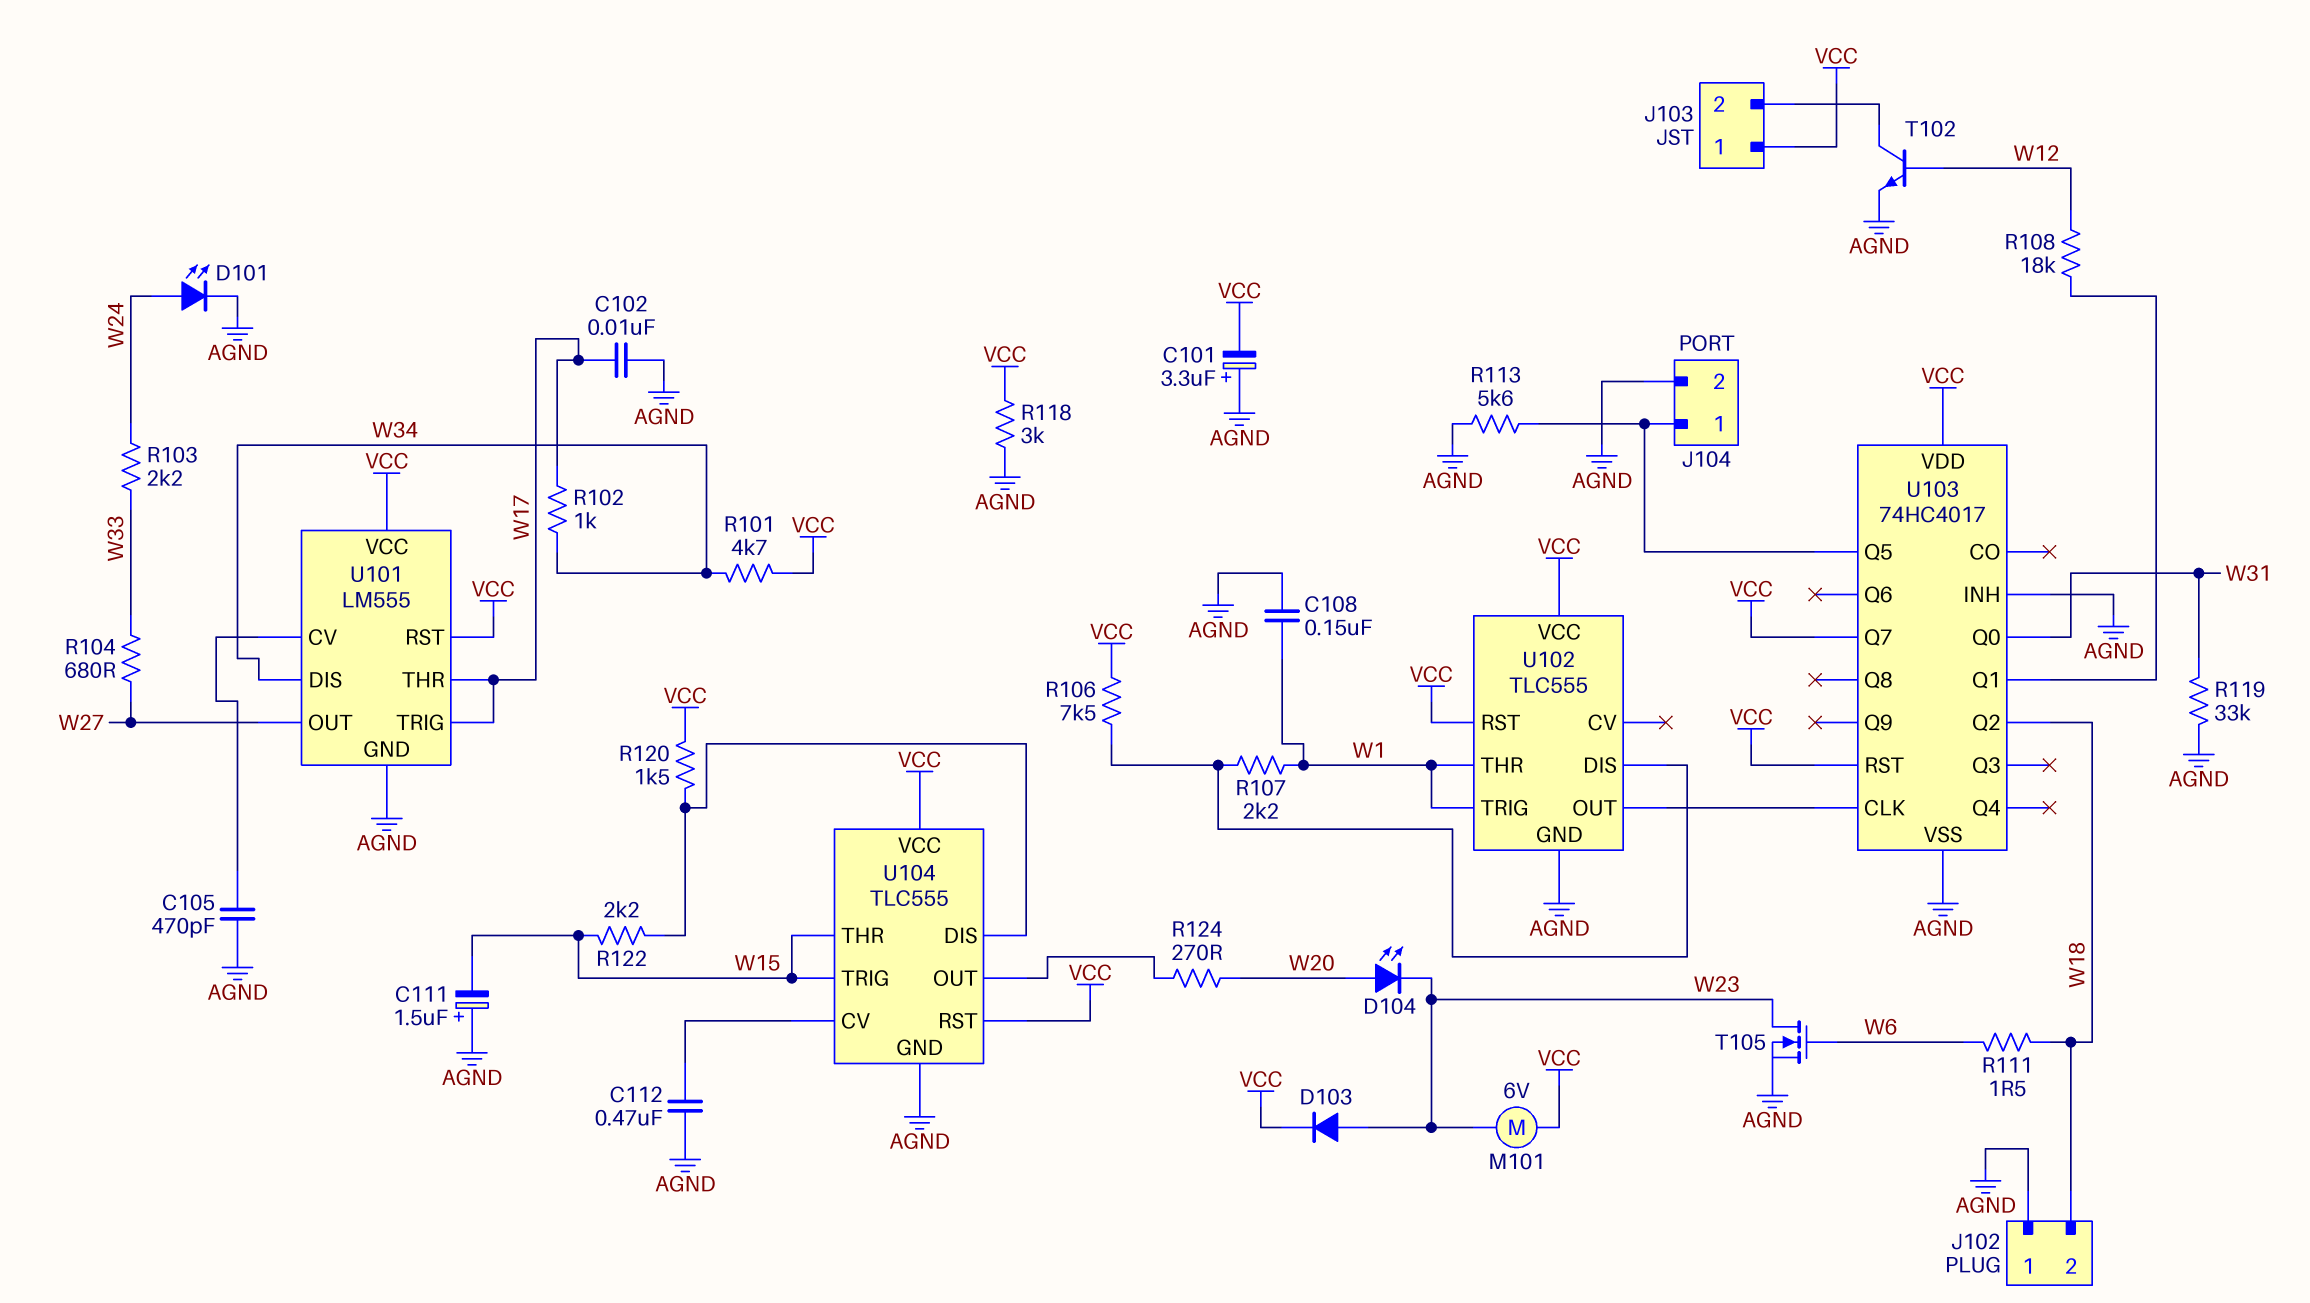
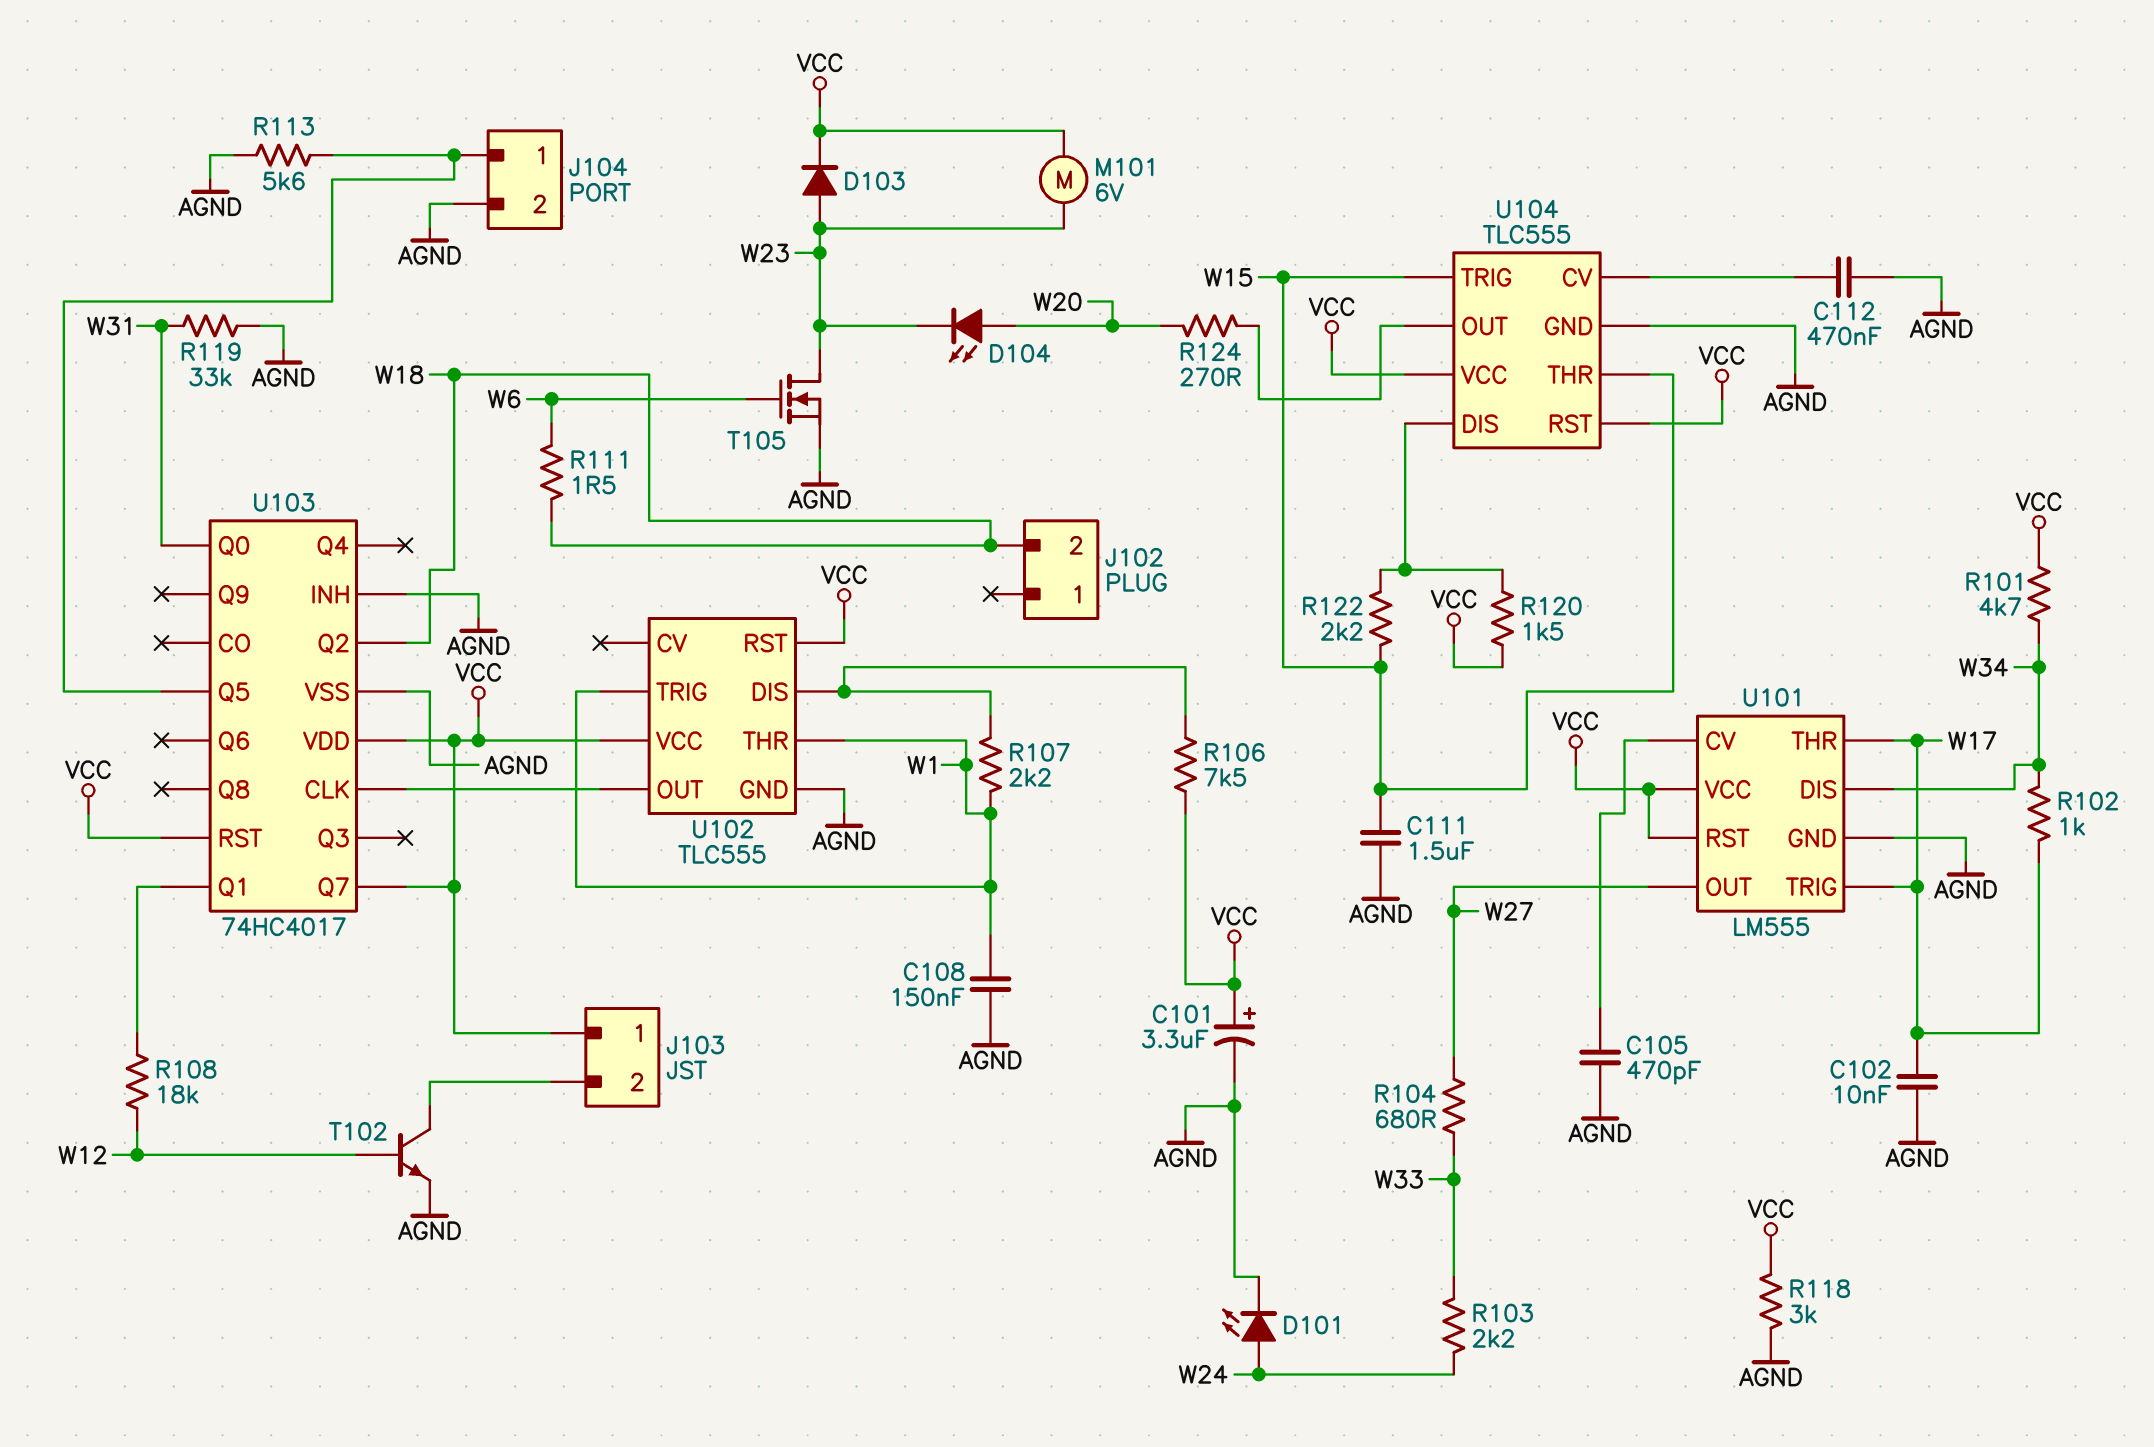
C101: 3.3uF (plus AGND, minus VCC) -> 3.3uF (plus VCC, minus AGND)
C111: 1.5uF (plus AGND, minus W15) -> 1.5uF (AGND, W15)
J102 pin 1: AGND -> none

